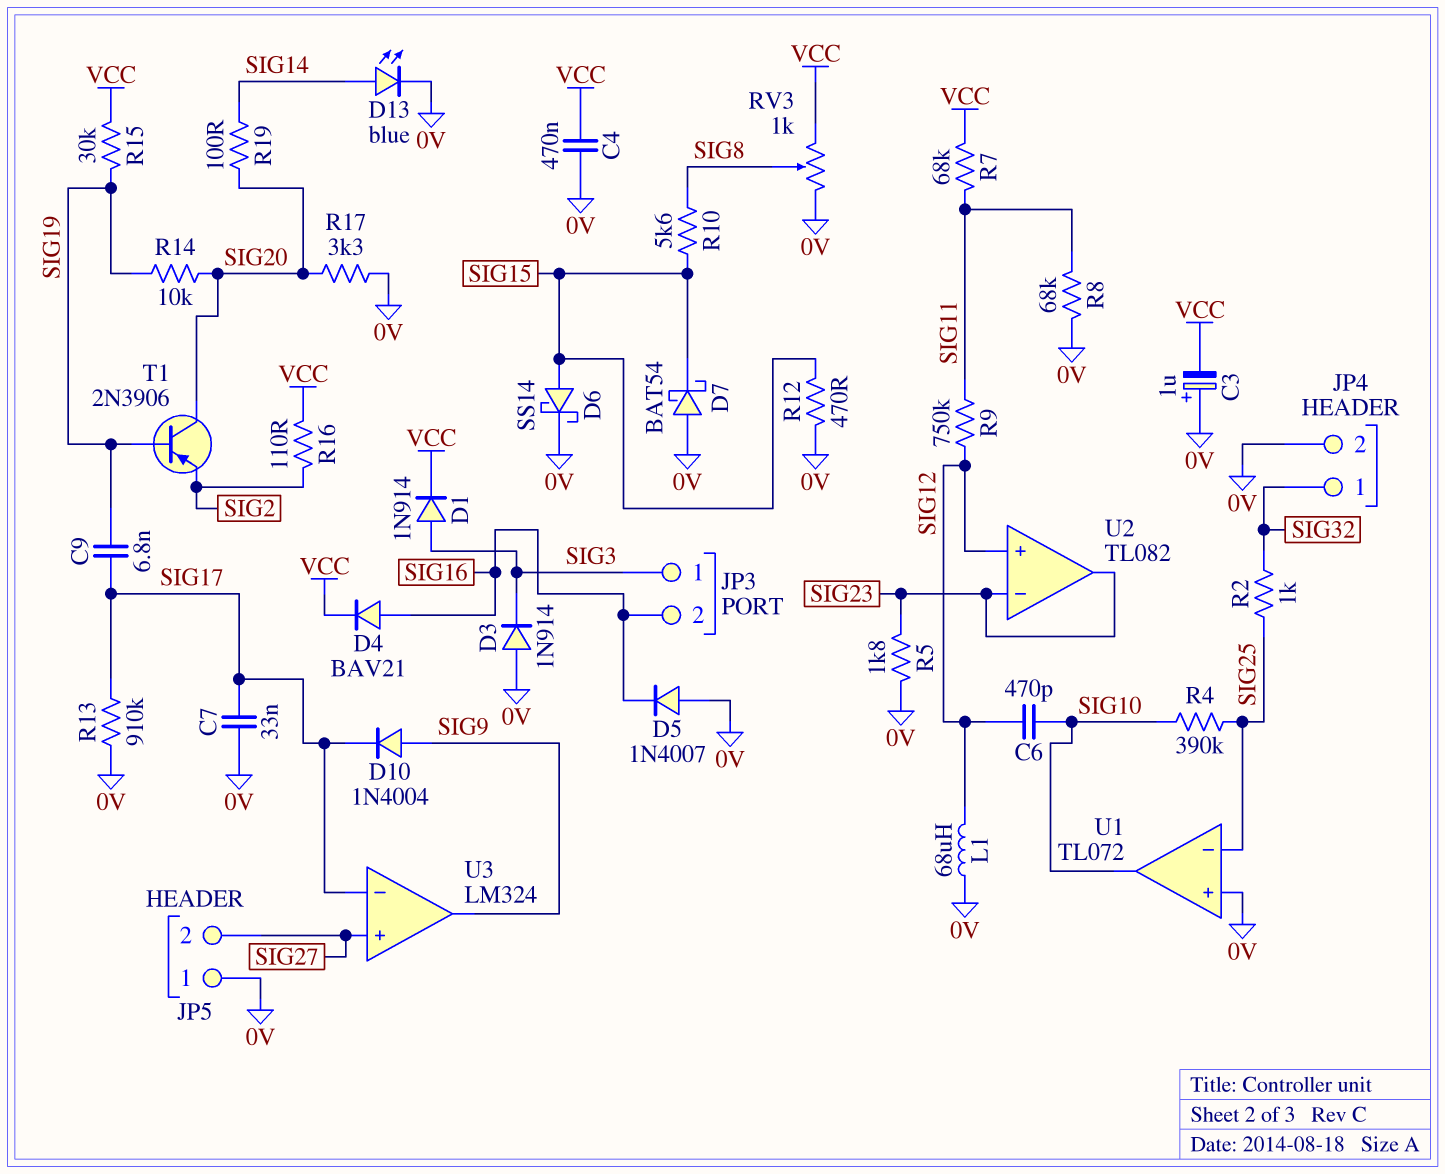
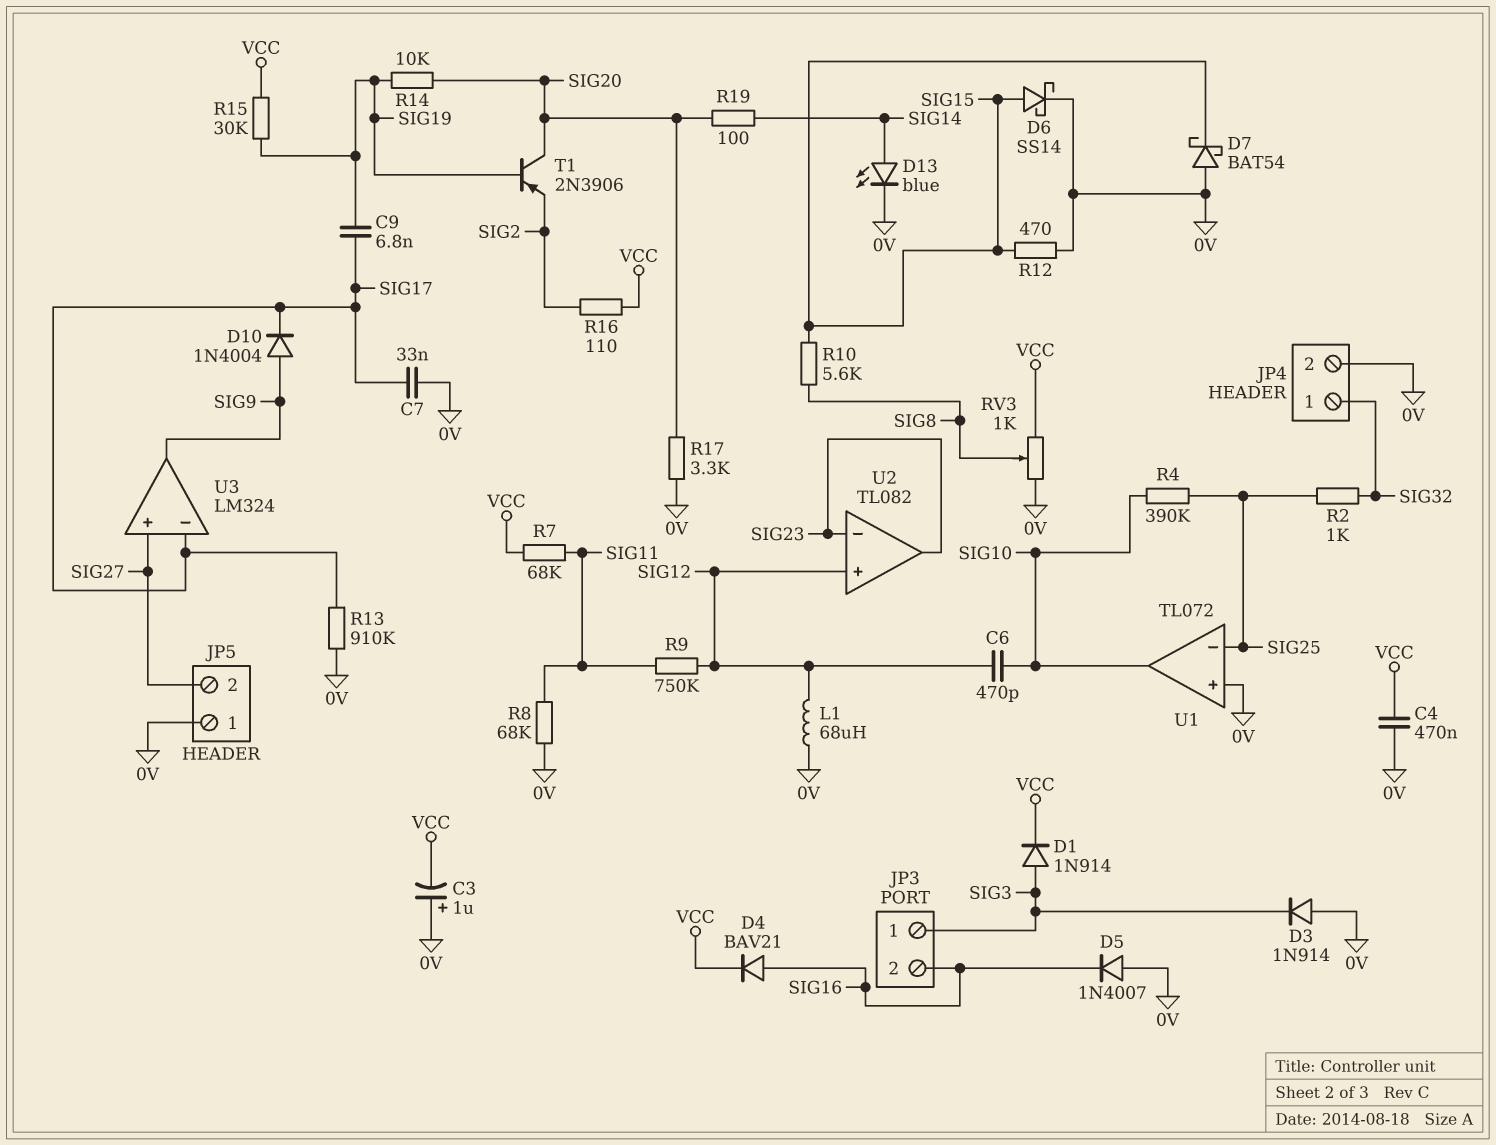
R5: 1.8k (0V, SIG23) -> none

